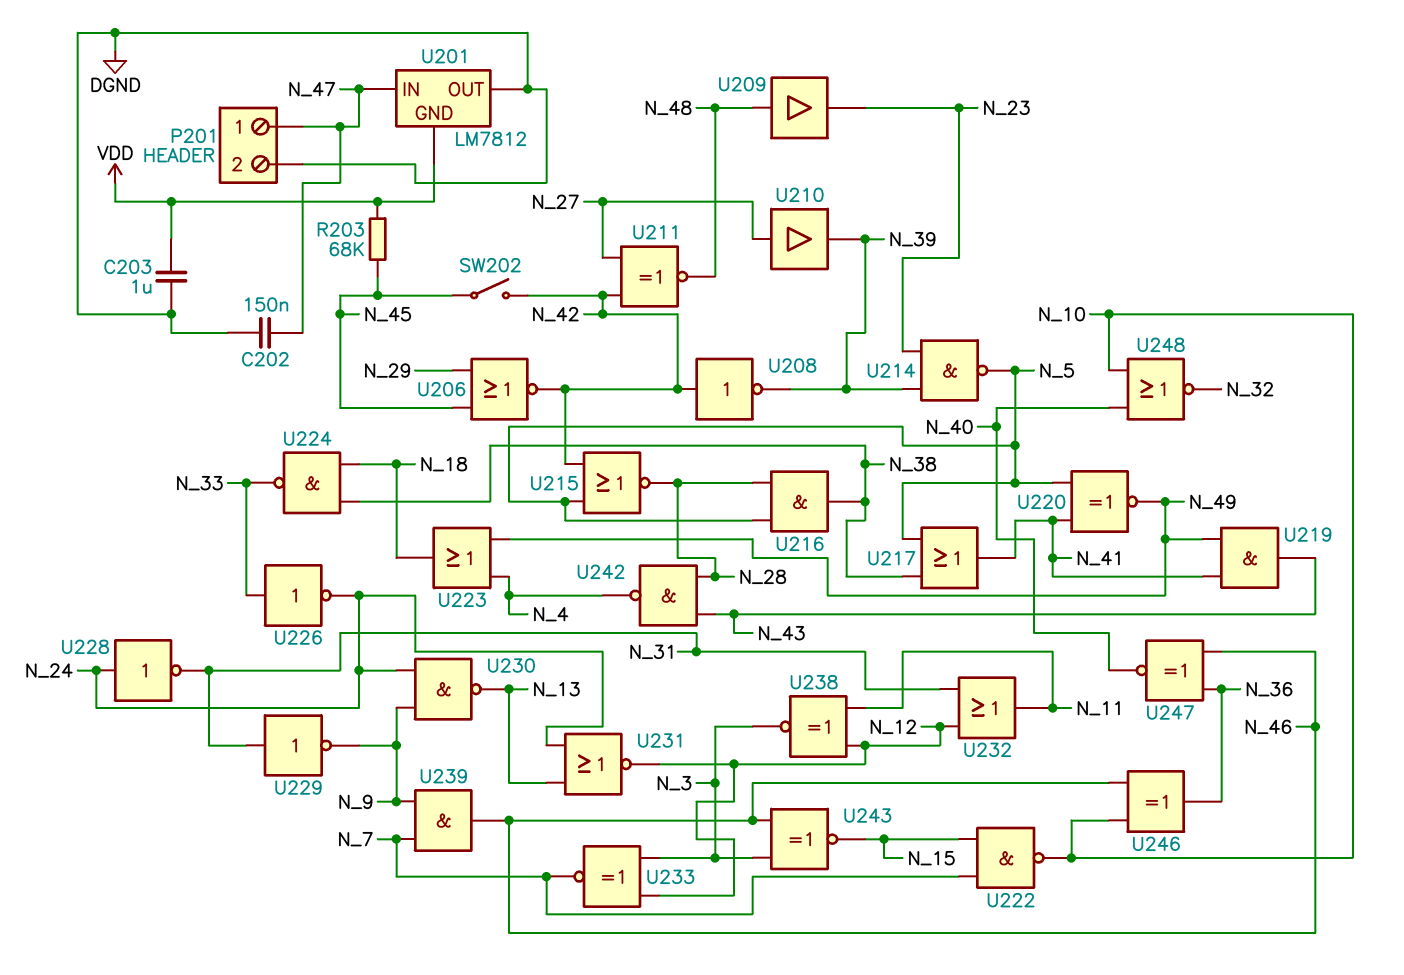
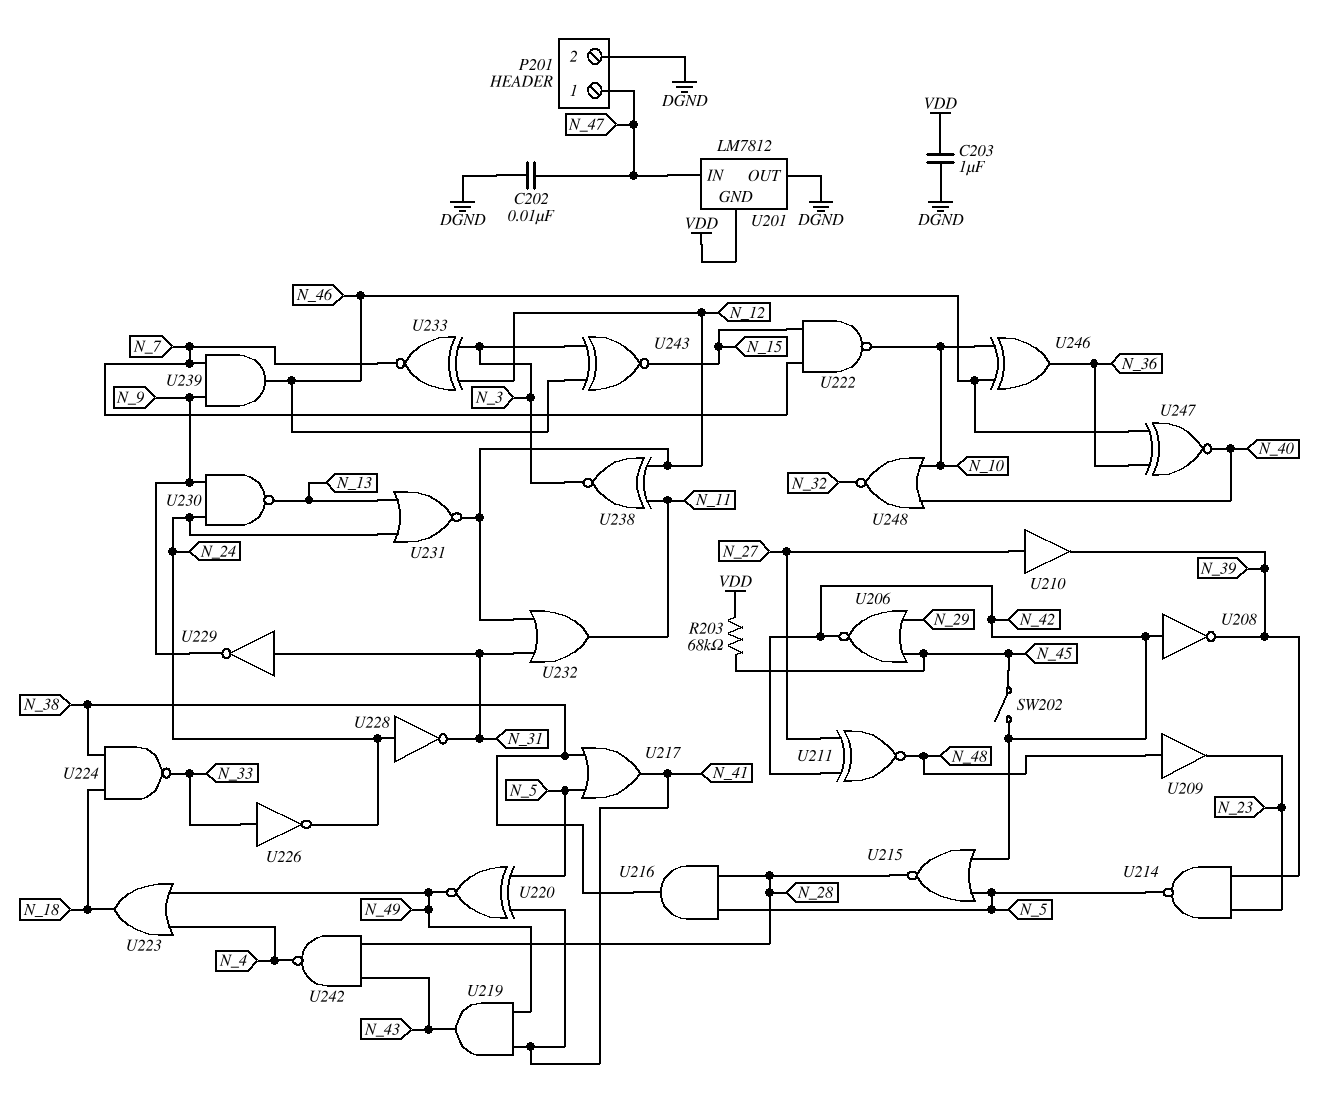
C202: 150nF (DGND, N_47) -> 10nF (DGND, N_47)

